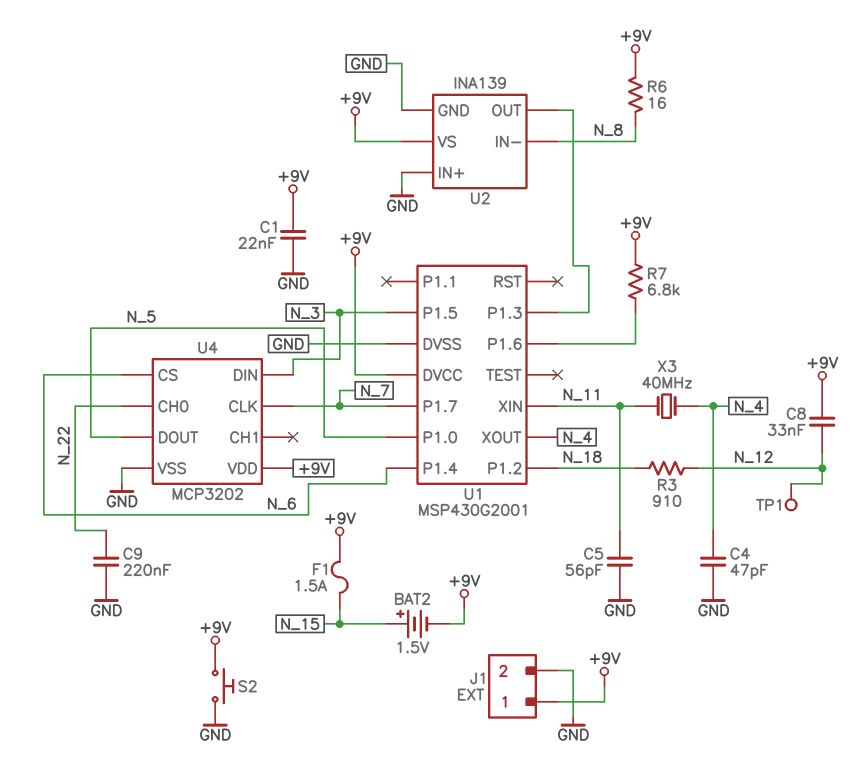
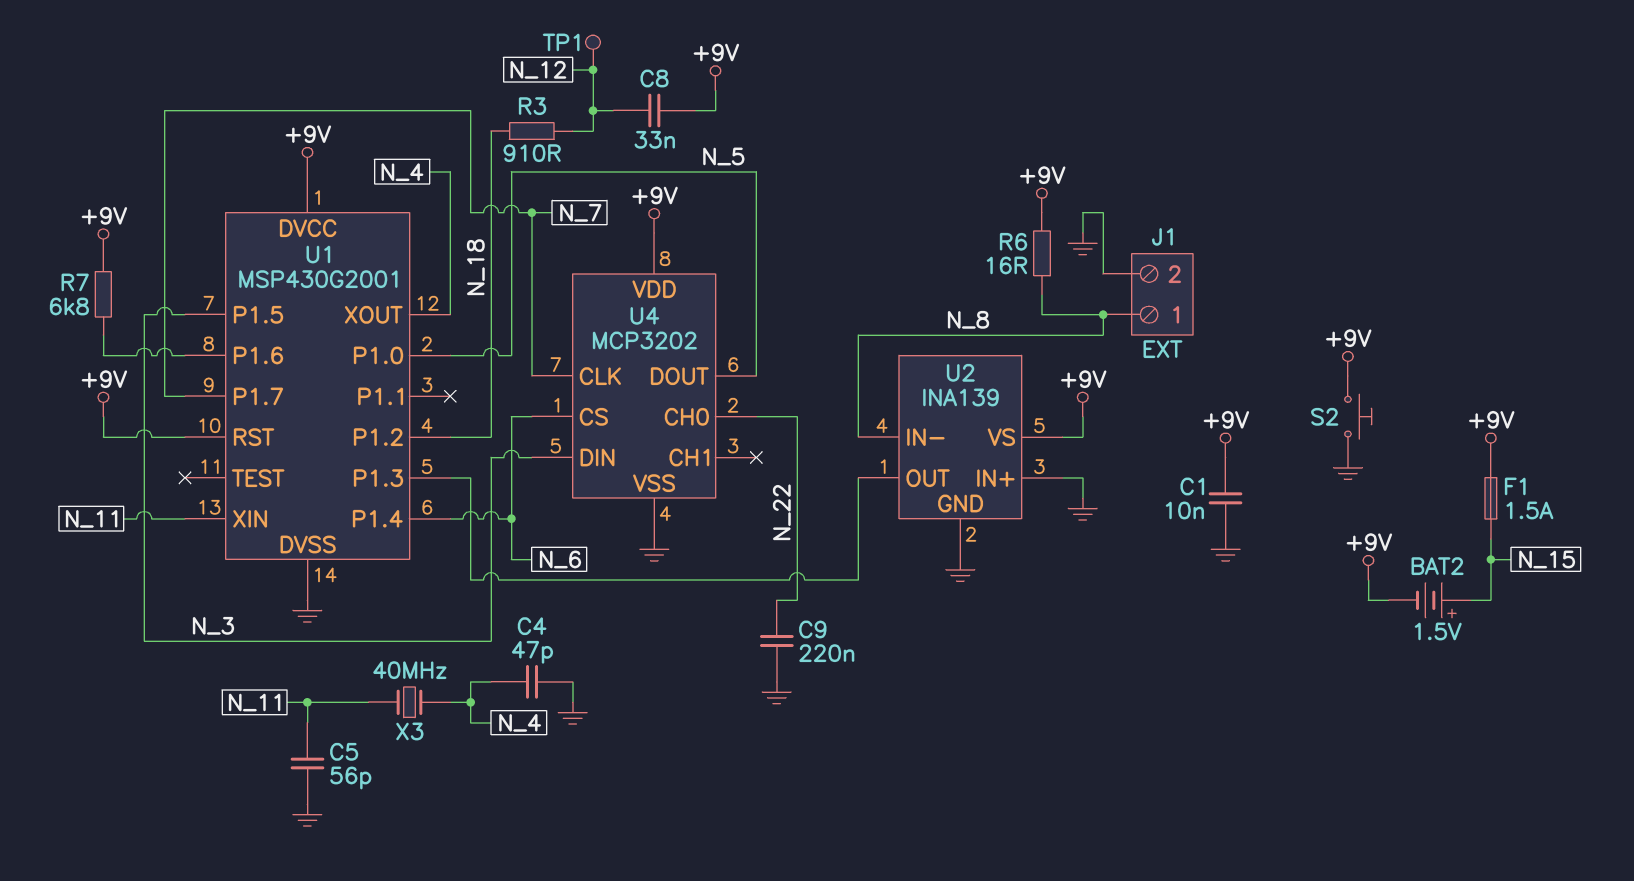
C1: 22nF (+9V, GND) -> 10nF (+9V, GND)
J1 pin 1: +9V -> N_8
U1 pin RST: none -> +9V

